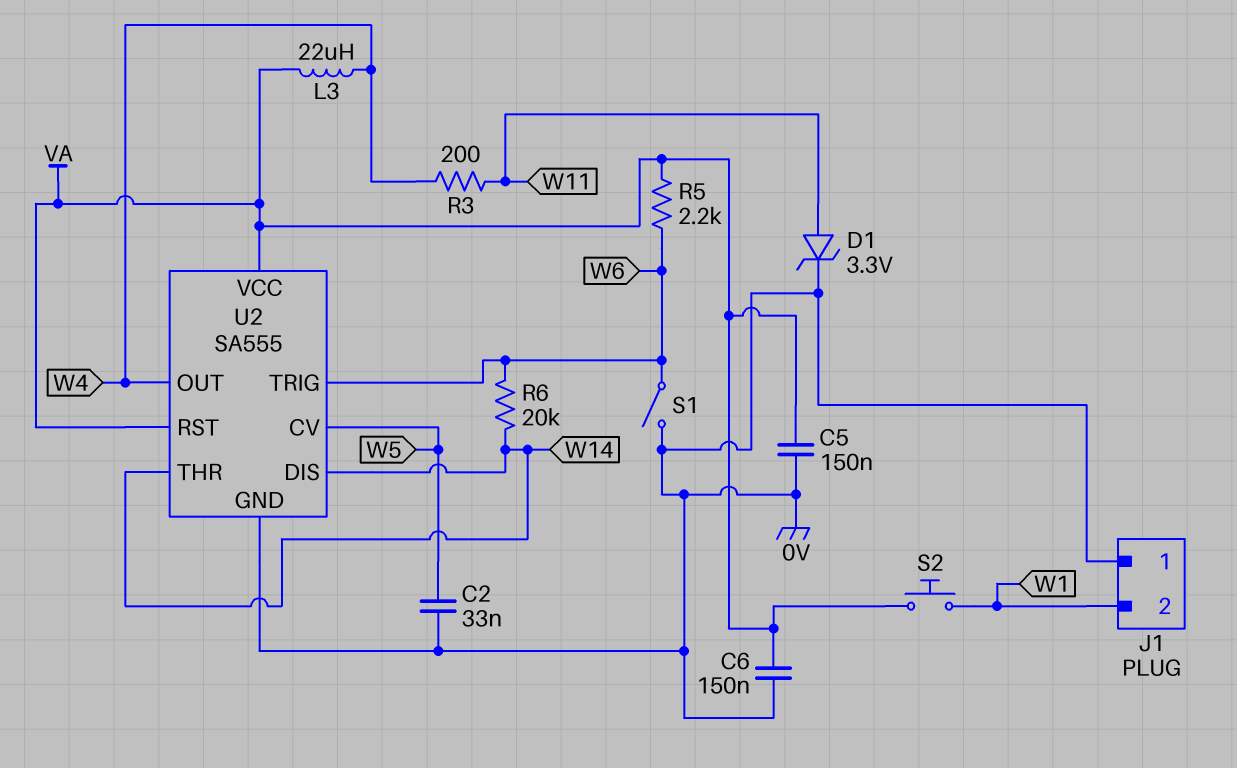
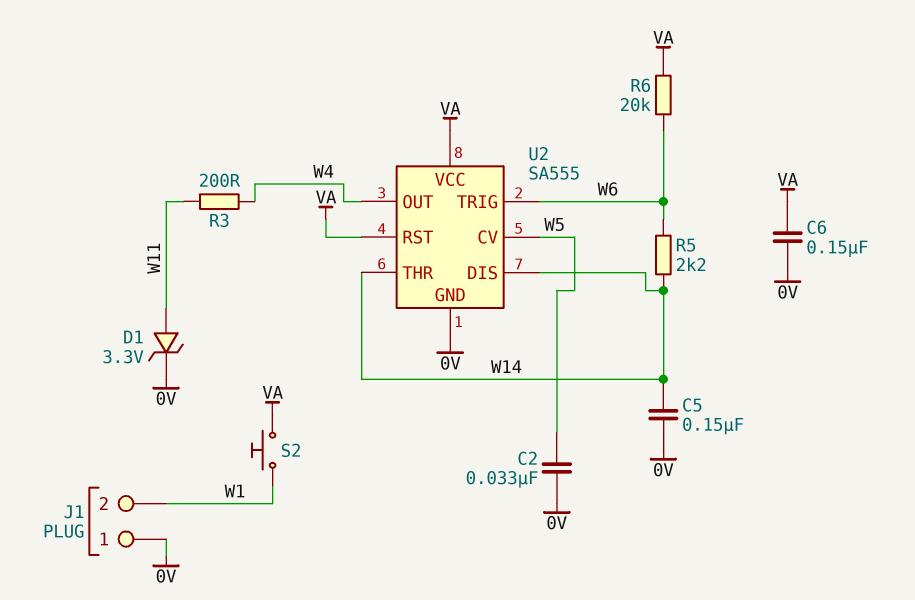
C5: 150nF (0V, VA) -> 150nF (0V, W14)
L3: 22uH (VA, W4) -> none
R5: 2.2k (VA, W6) -> 2.2k (W6, W14)
R6: 20k (W6, W14) -> 20k (VA, W6)
S1: switch (0V, W6) -> none

